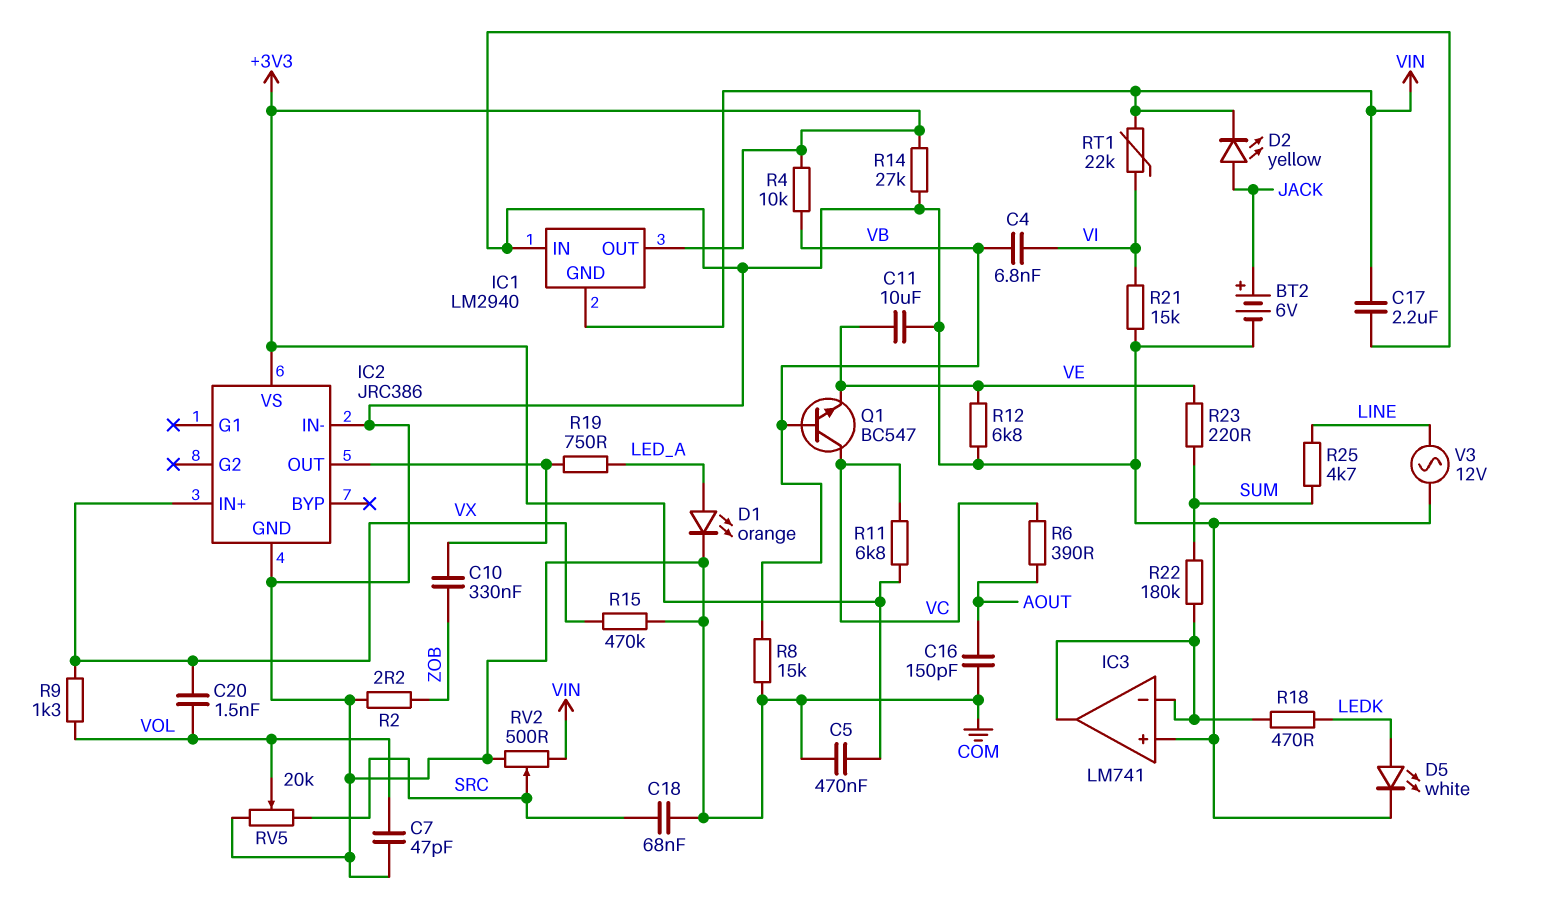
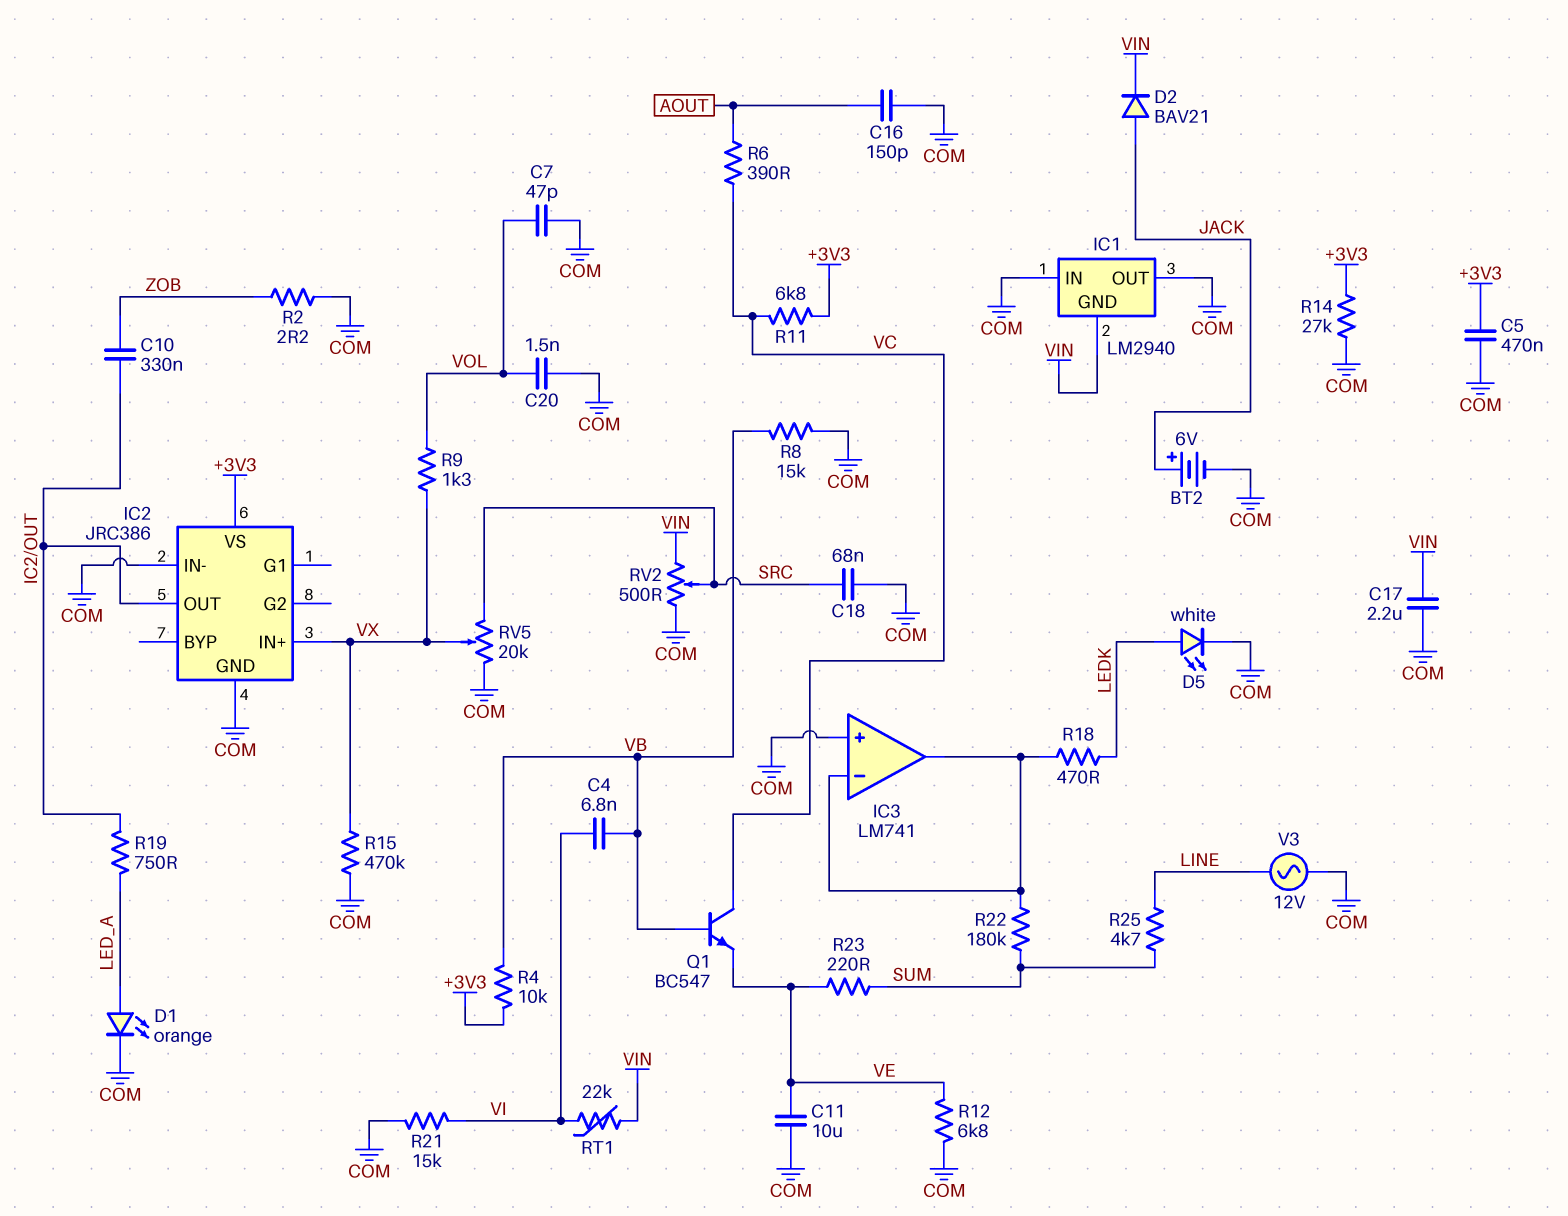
C20: 1.5nF (VOL, VX) -> 1.5nF (COM, VOL)
D2: LED yellow (A JACK, K VIN) -> diode BAV21 (A JACK, K VIN)
IC1 pin OUT: +3V3 -> COM
RV5: 20k (COM, SRC, wiper VOL) -> 20k (COM, SRC, wiper VX)

